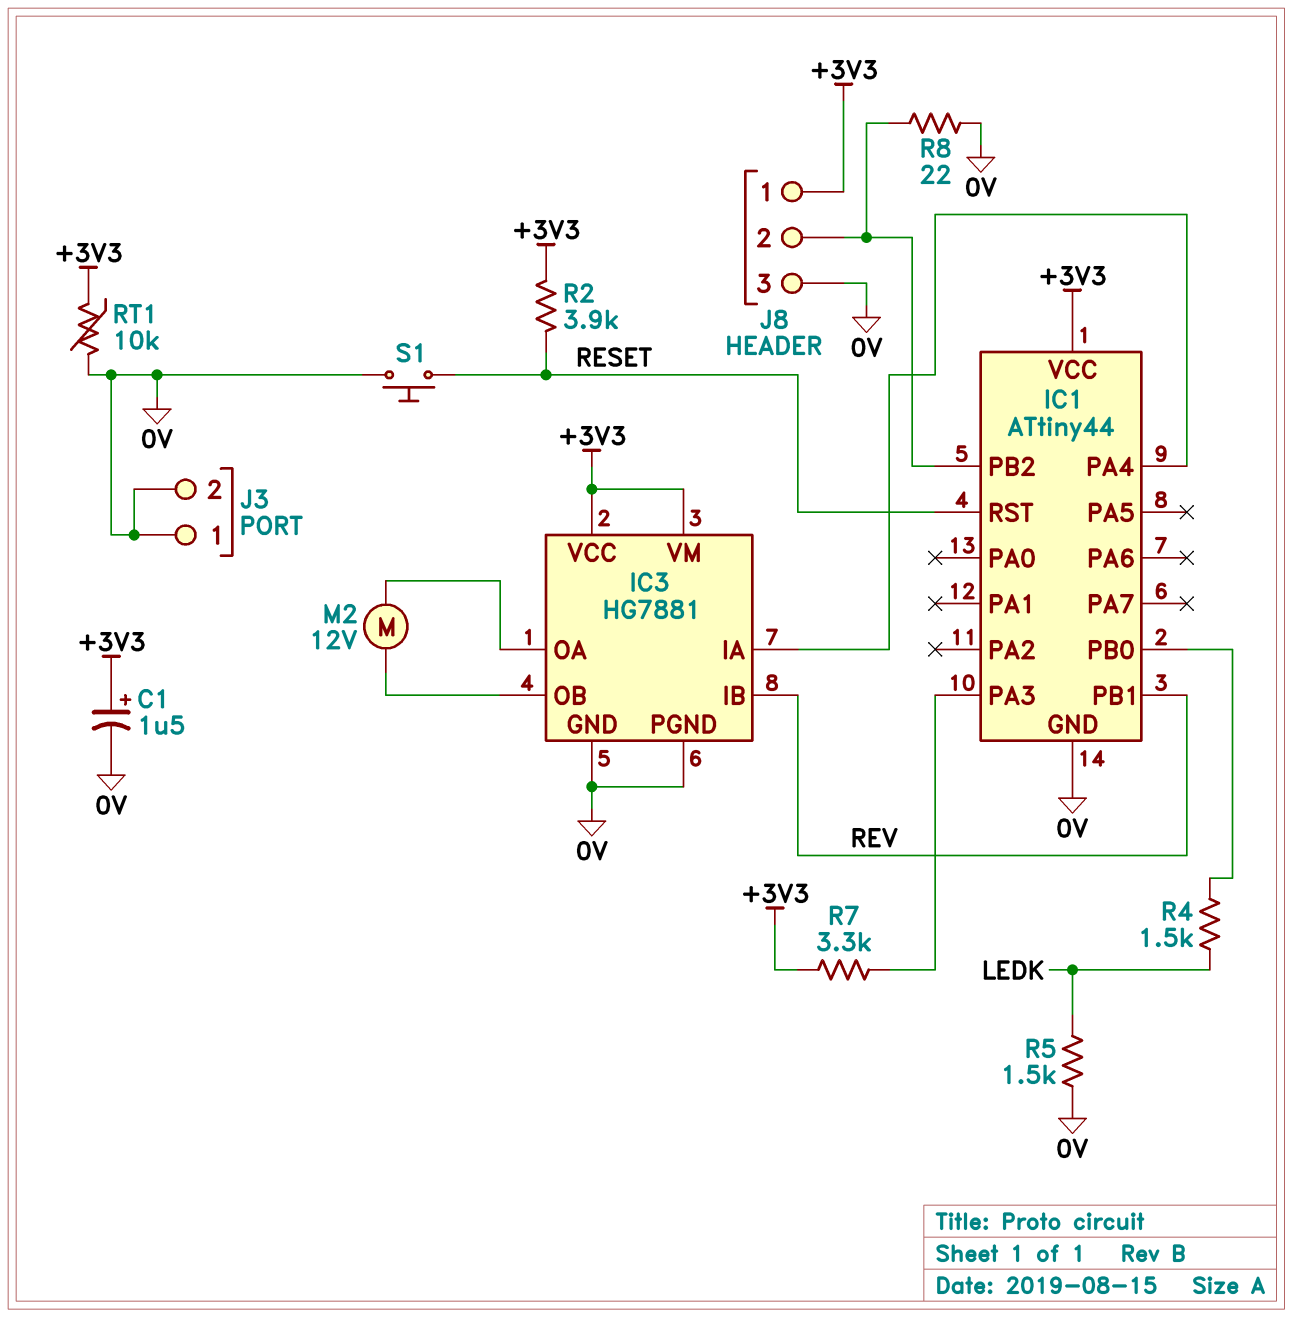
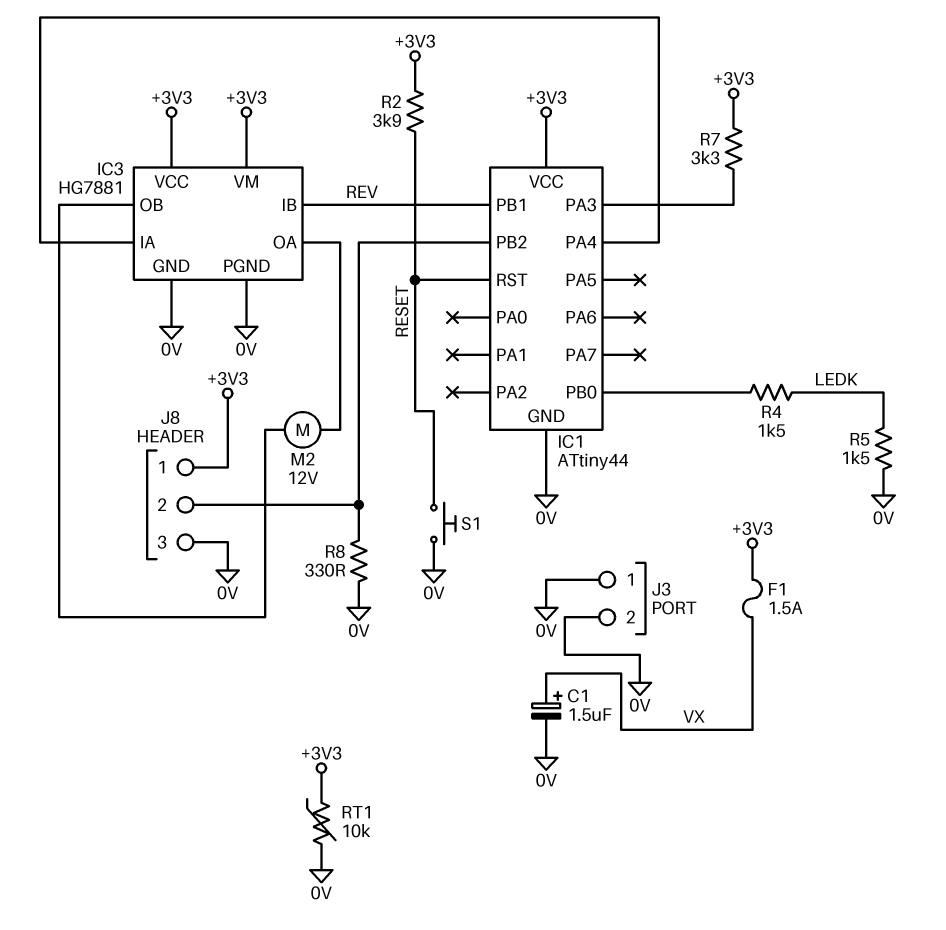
C1: 1.5uF (plus +3V3, minus 0V) -> 1.5uF (plus VX, minus 0V)
F1: none -> 1.5A (+3V3, VX)
R8: 22 (0V, IC1/PB2) -> 330 (0V, IC1/PB2)

